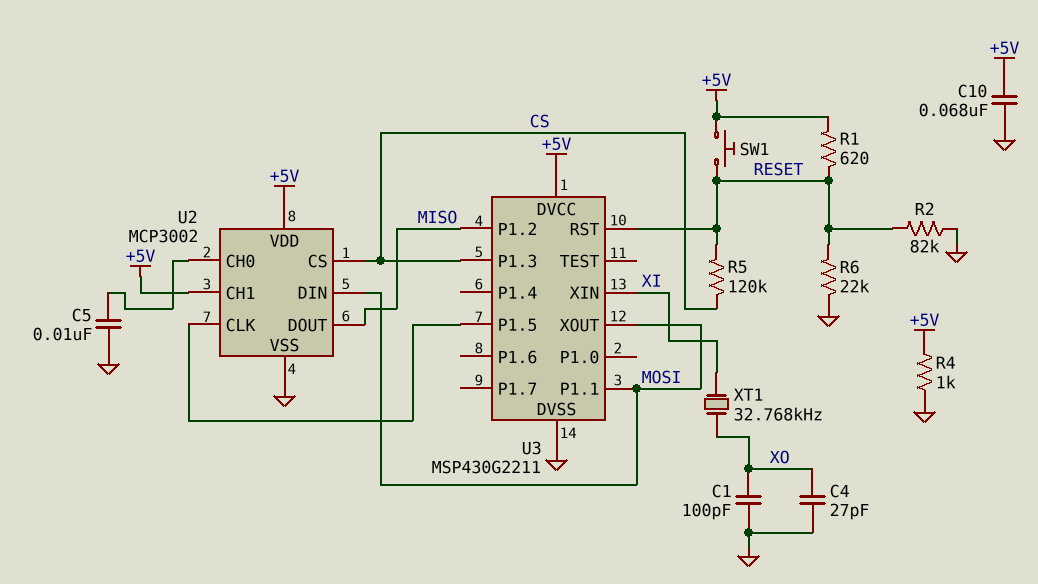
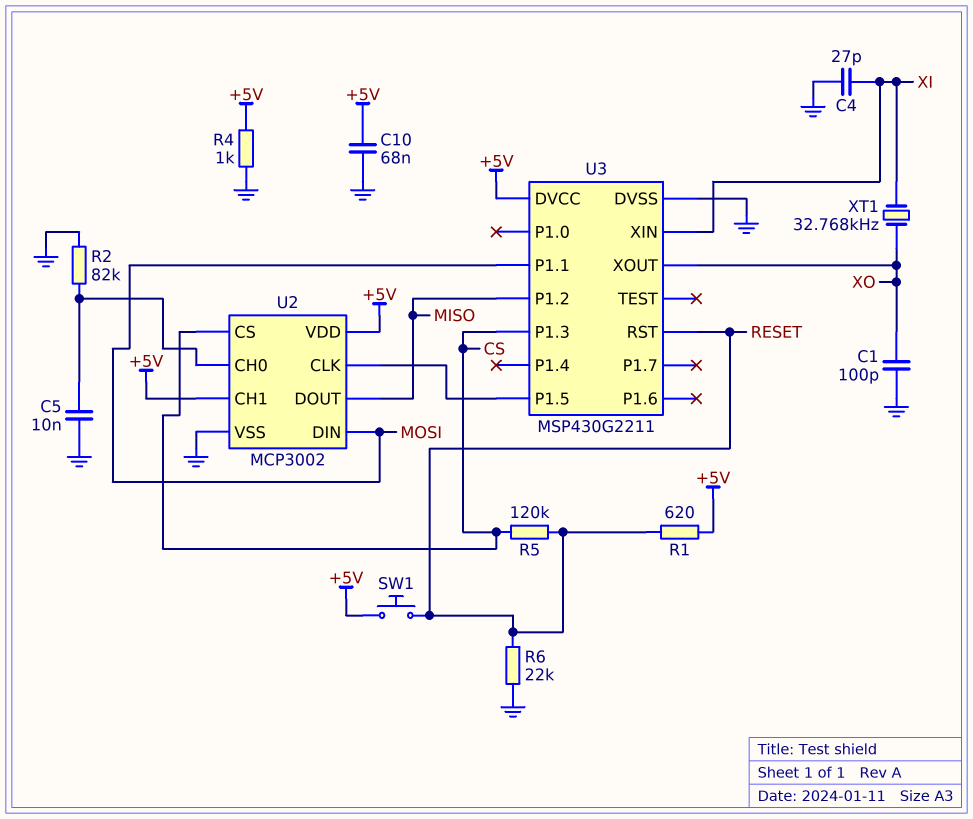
C4: 27pF (GND, XO) -> 27pF (GND, XI)
R2: 82k (GND, RESET) -> 82k (GND, U2/CH0)
U3 pin XOUT: MOSI -> XO

